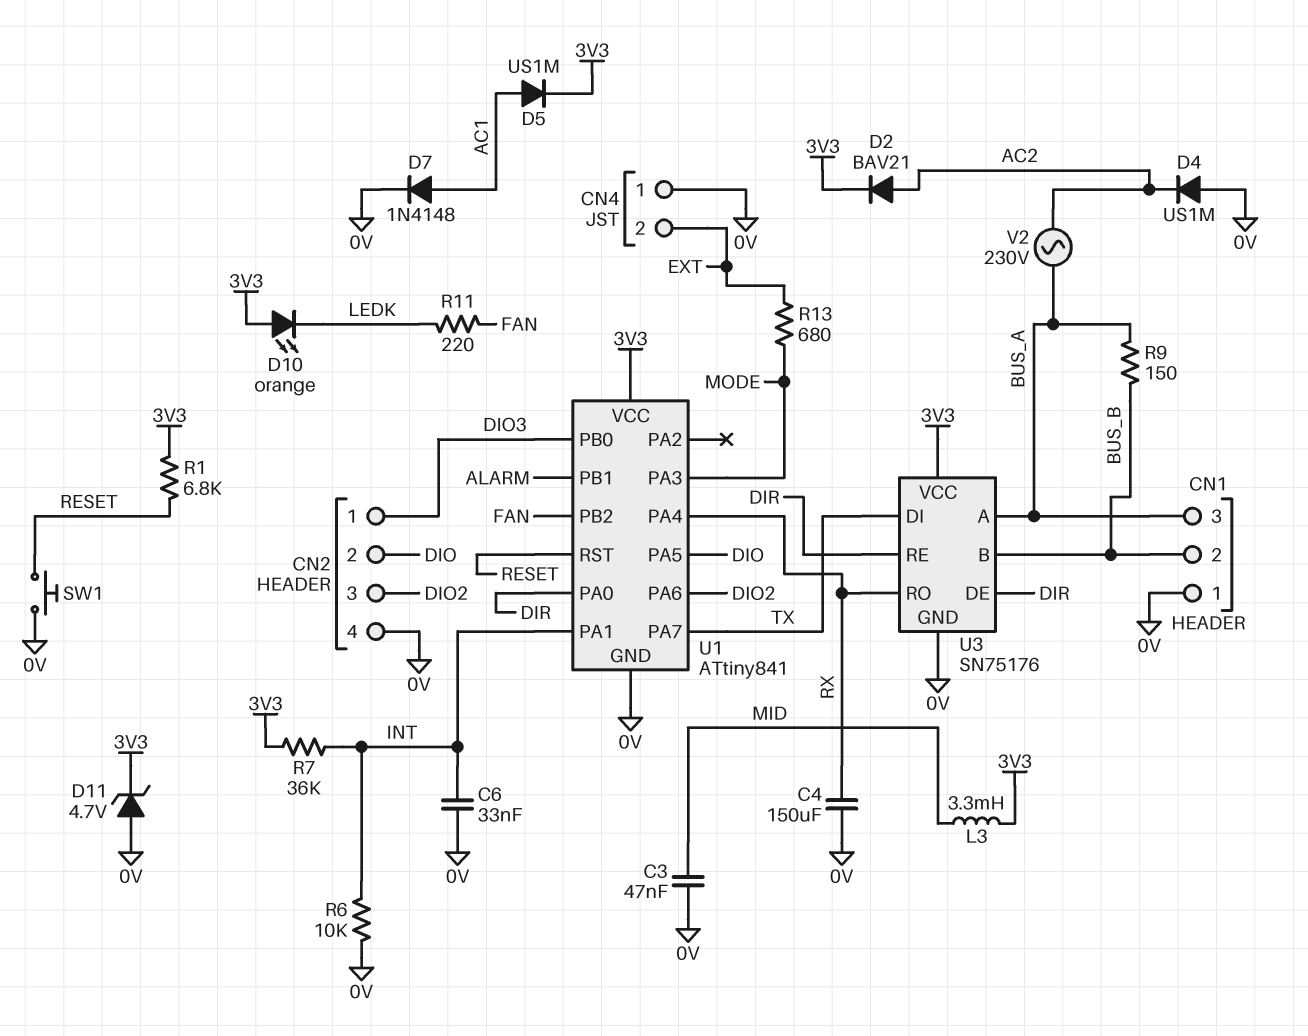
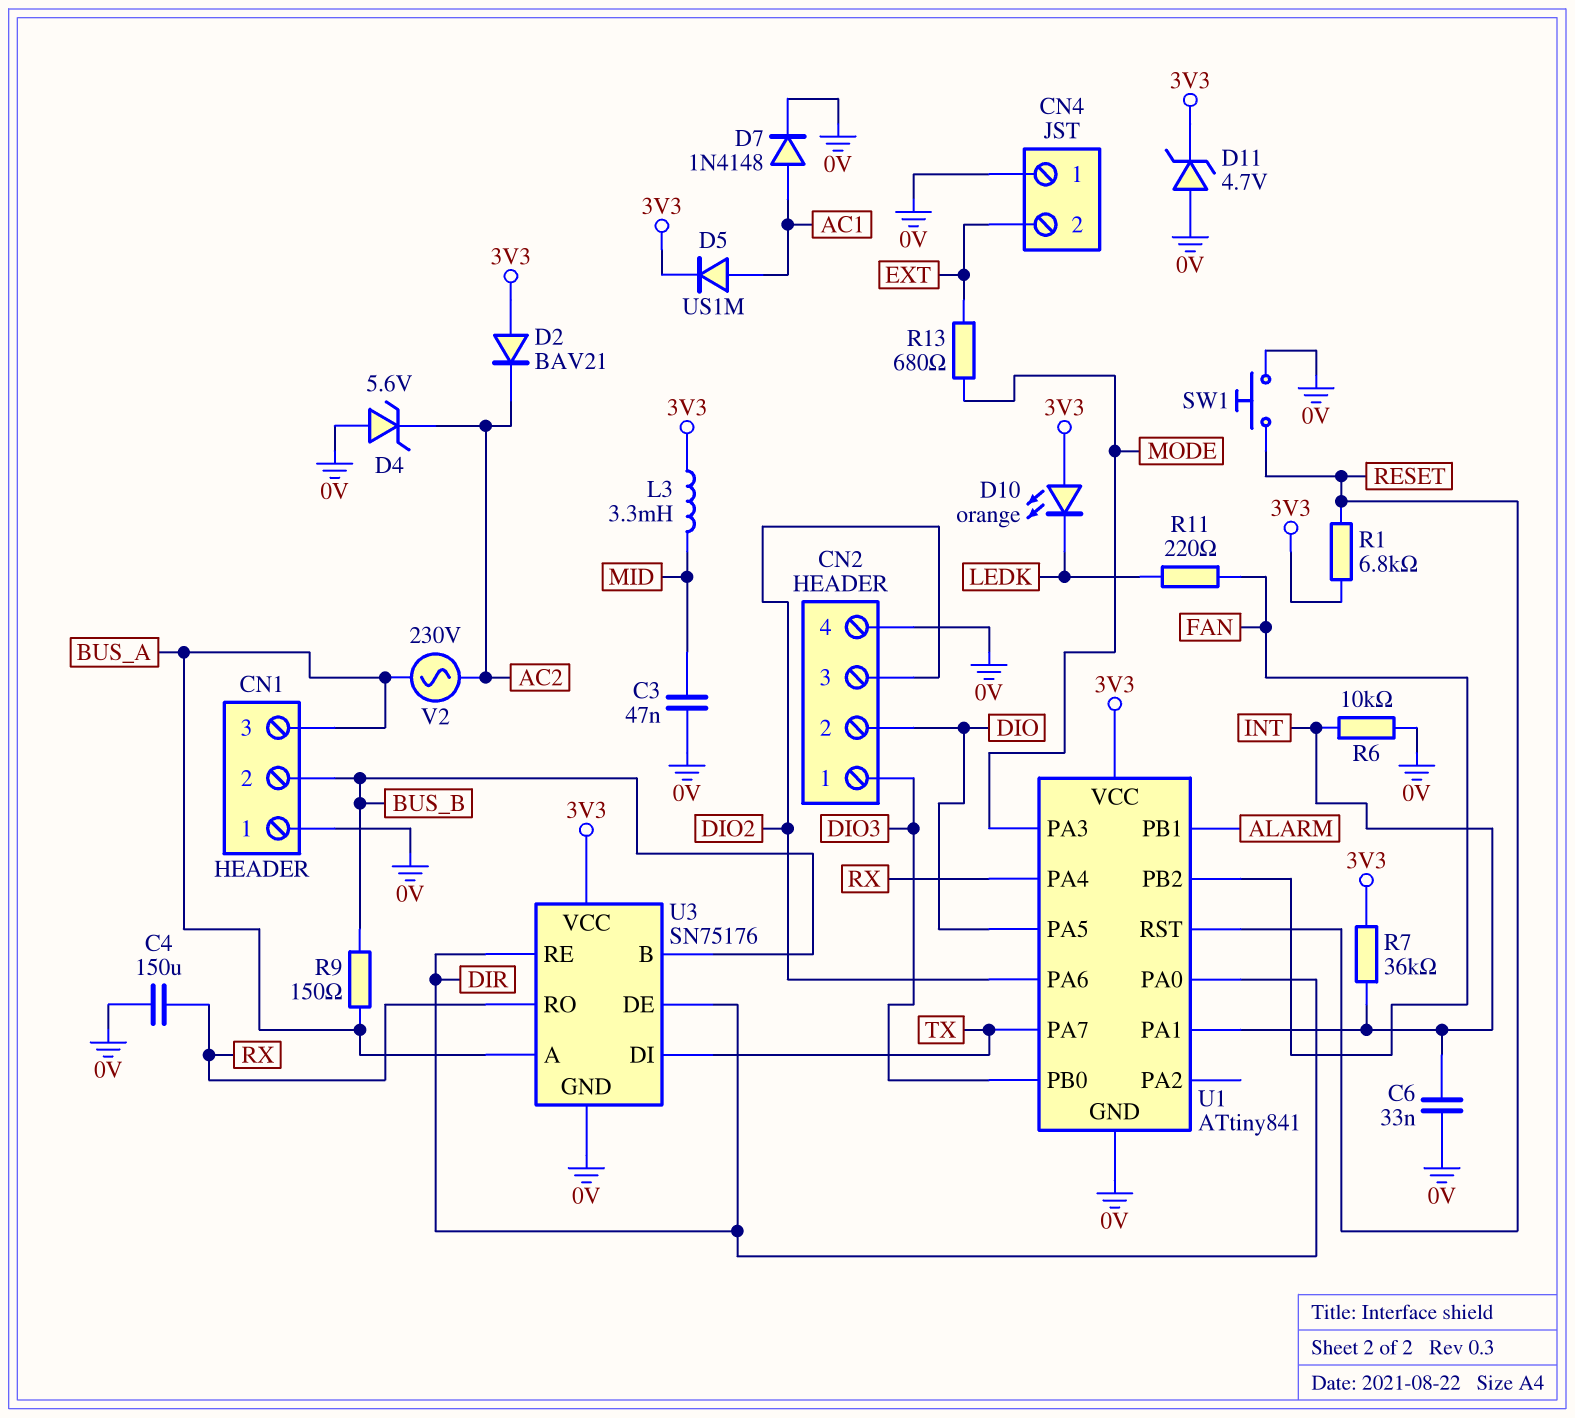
D2: diode BAV21 (A AC2, K 3V3) -> diode BAV21 (A 3V3, K AC2)
D4: diode US1M (A 0V, K AC2) -> zener 5.6V (A 0V, K AC2)

